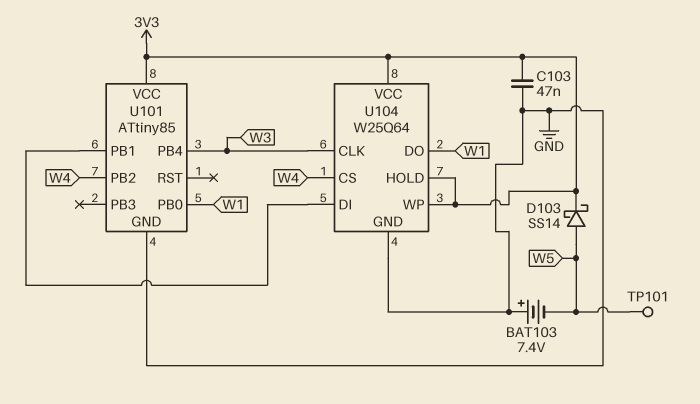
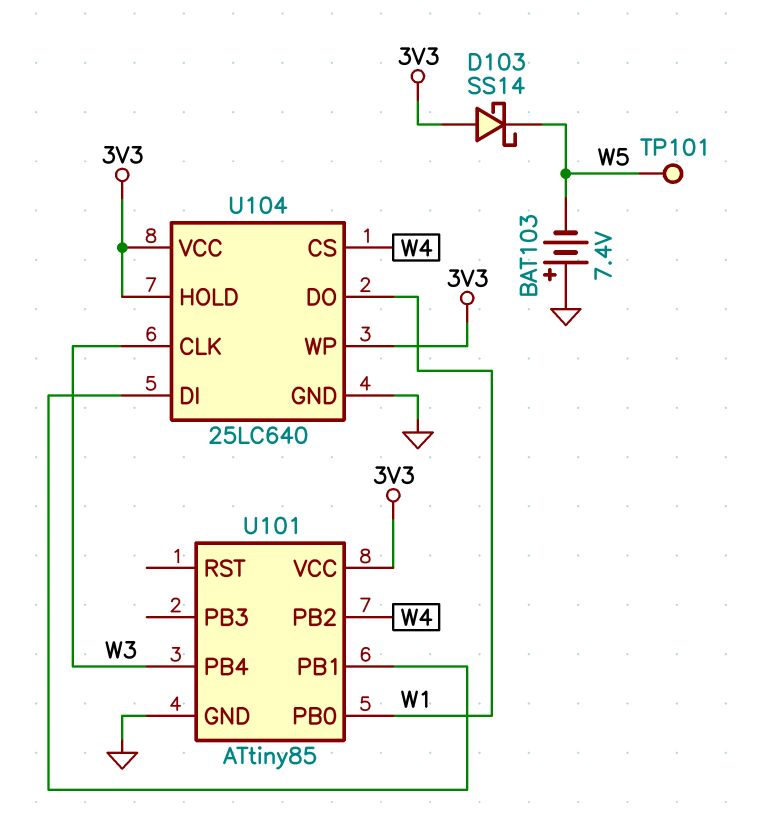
C103: 47nF (3V3, GND) -> none
D103: schottky SS14 (A W5, K 3V3) -> schottky SS14 (A 3V3, K W5)
U104: W25Q64 -> 25LC640

